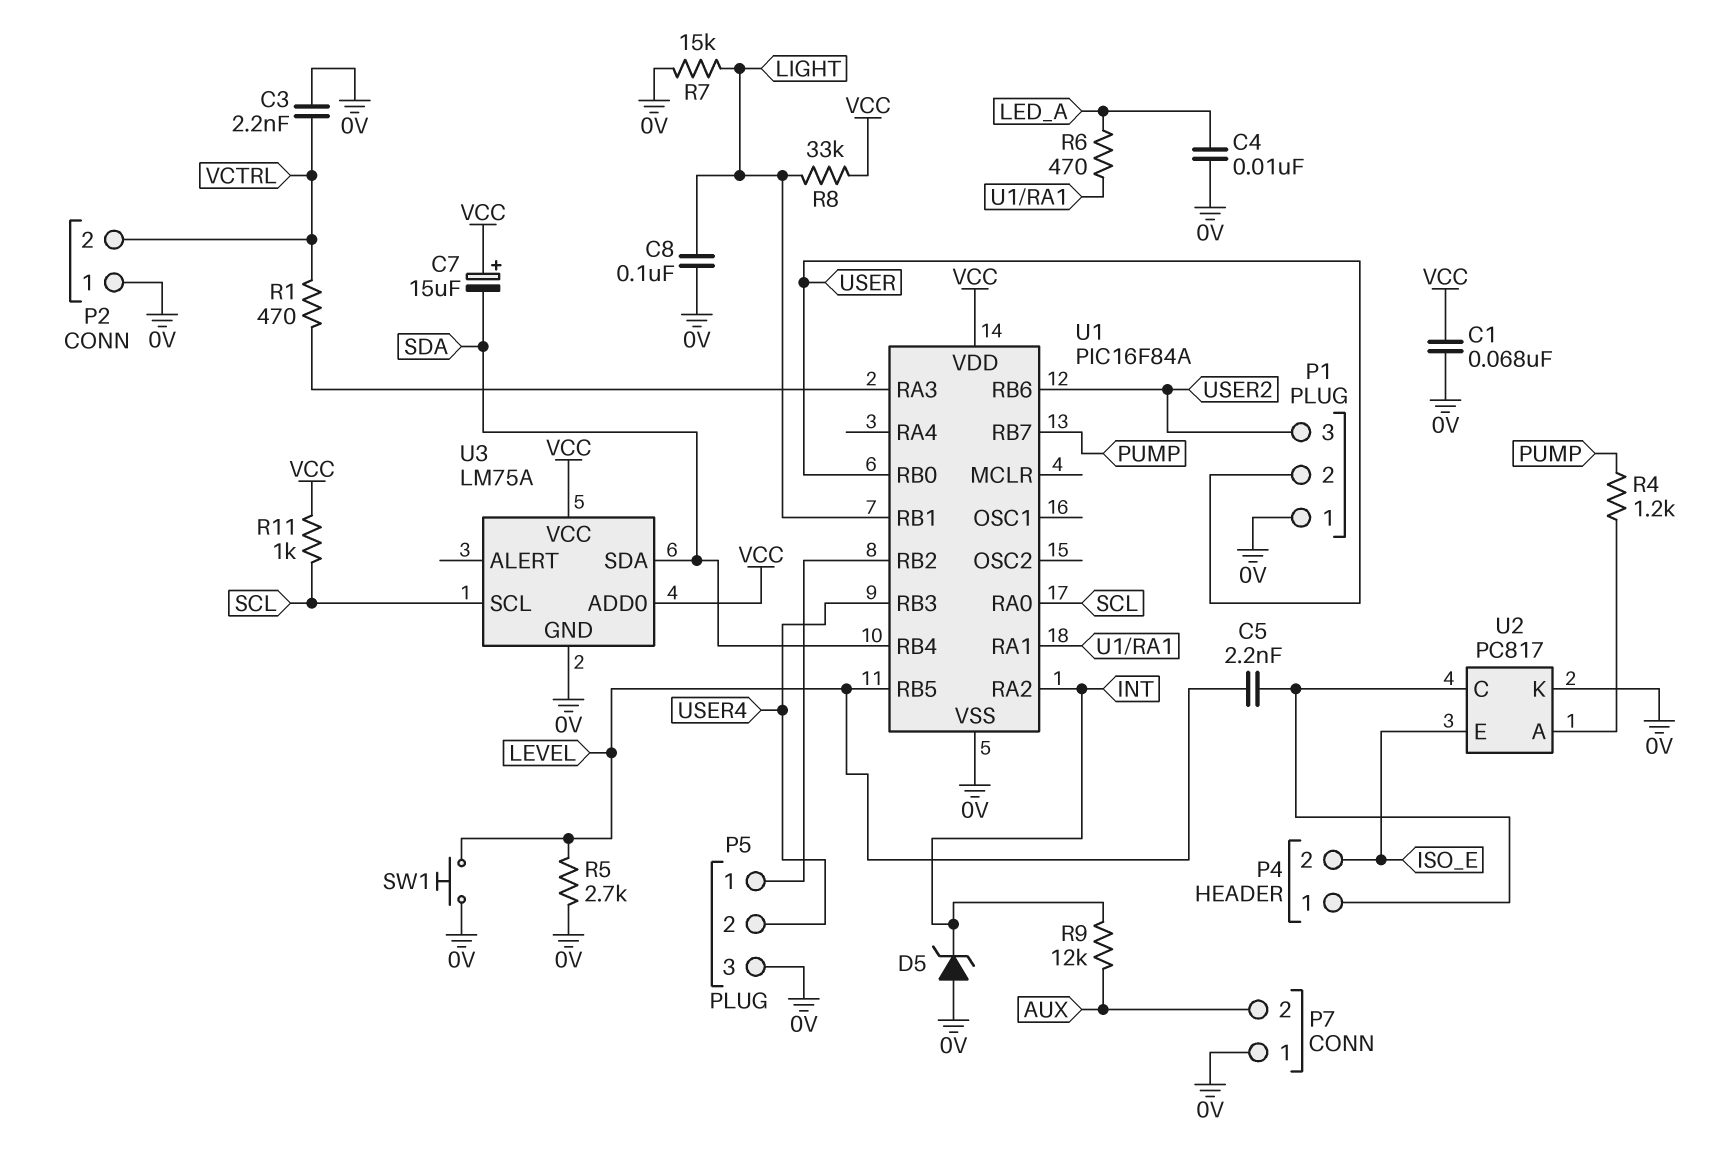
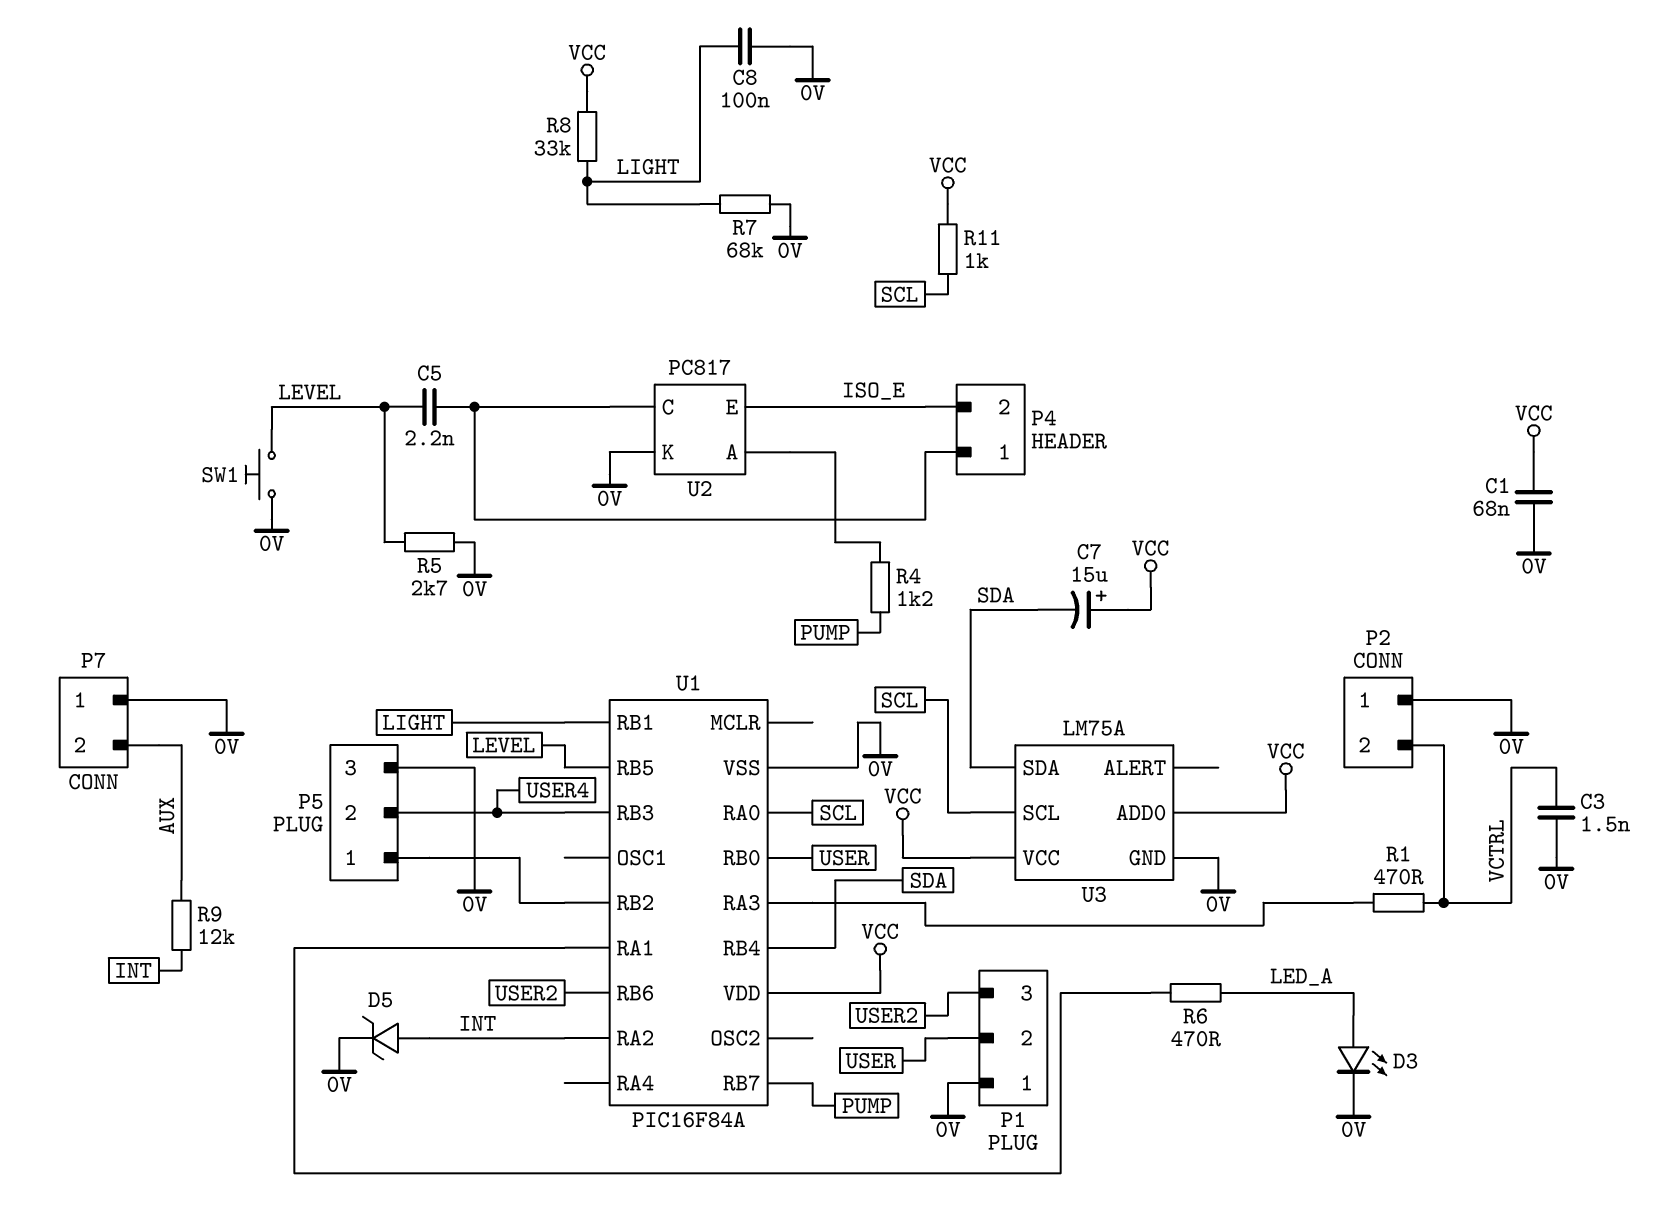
C3: 2.2nF (0V, VCTRL) -> 1.5nF (0V, VCTRL)
C4: 10nF (0V, LED_A) -> none
D3: none -> LED (A LED_A, K 0V)
D5: zener (A 0V, K INT) -> zener (A INT, K 0V)
R7: 15k (0V, LIGHT) -> 68k (0V, LIGHT)

